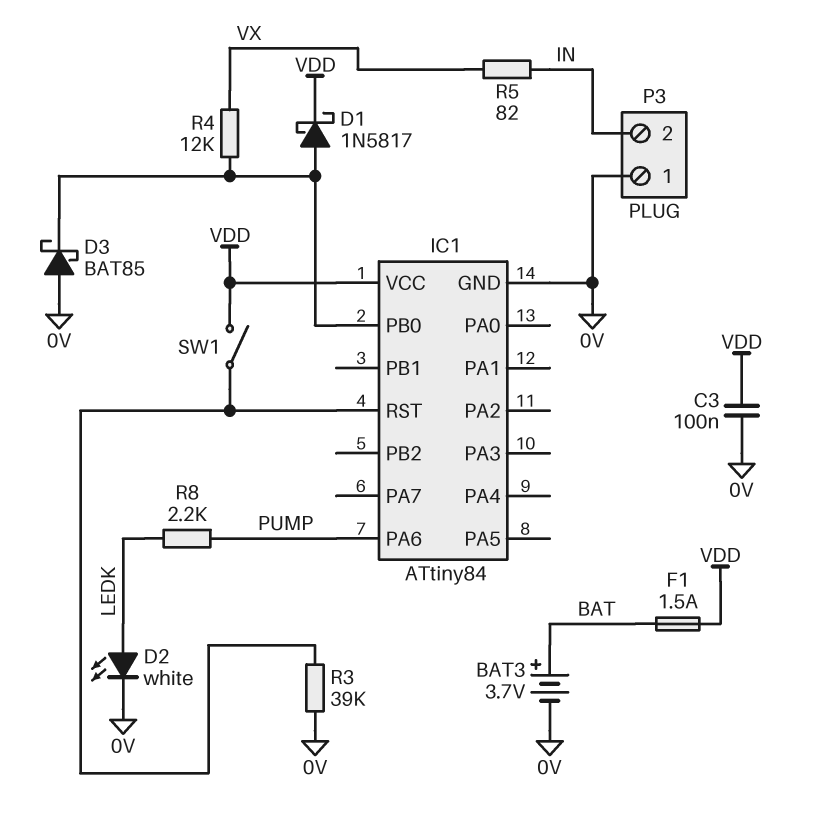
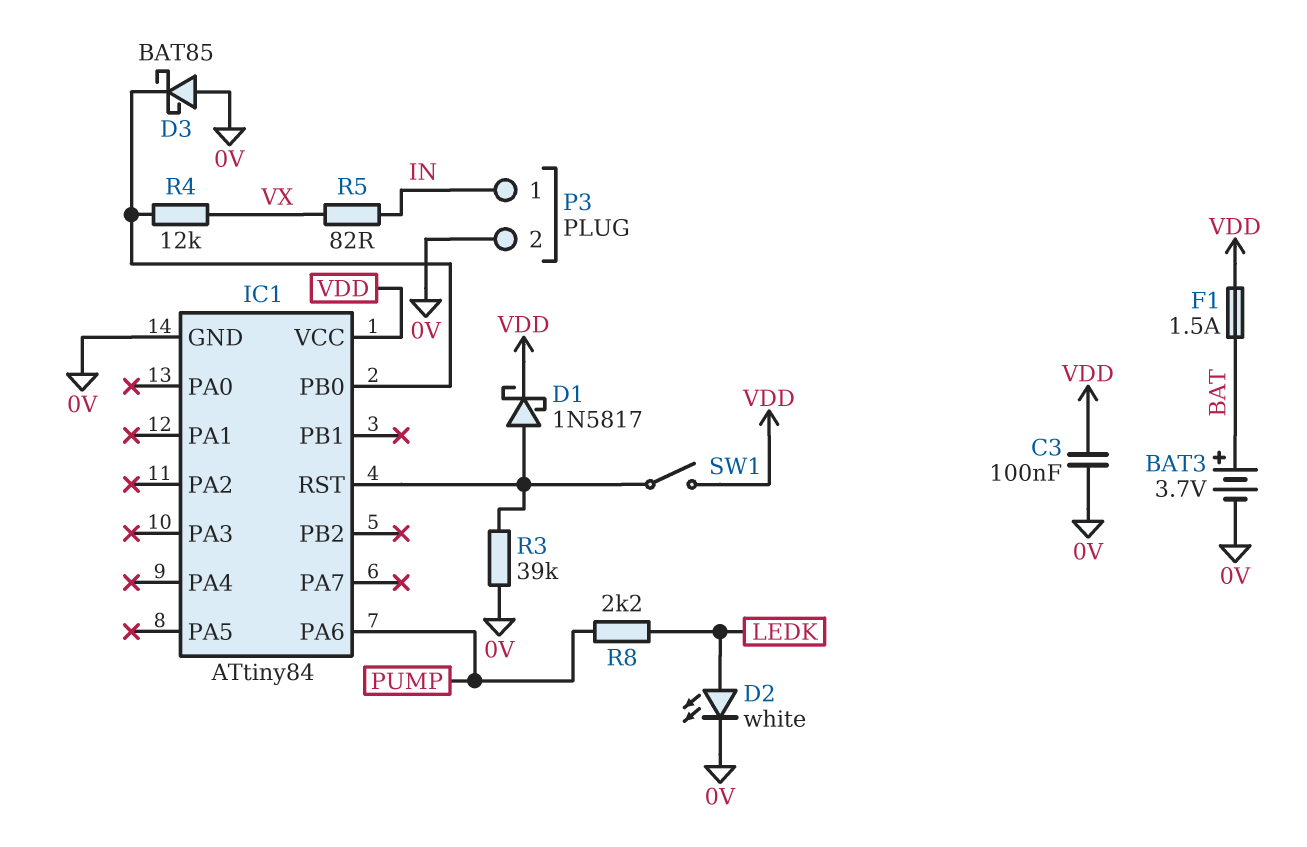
D1: schottky 1N5817 (A IC1/PB0, K VDD) -> schottky 1N5817 (A IC1/RST, K VDD)
P3 pin 1: 0V -> IN
P3 pin 2: IN -> 0V

